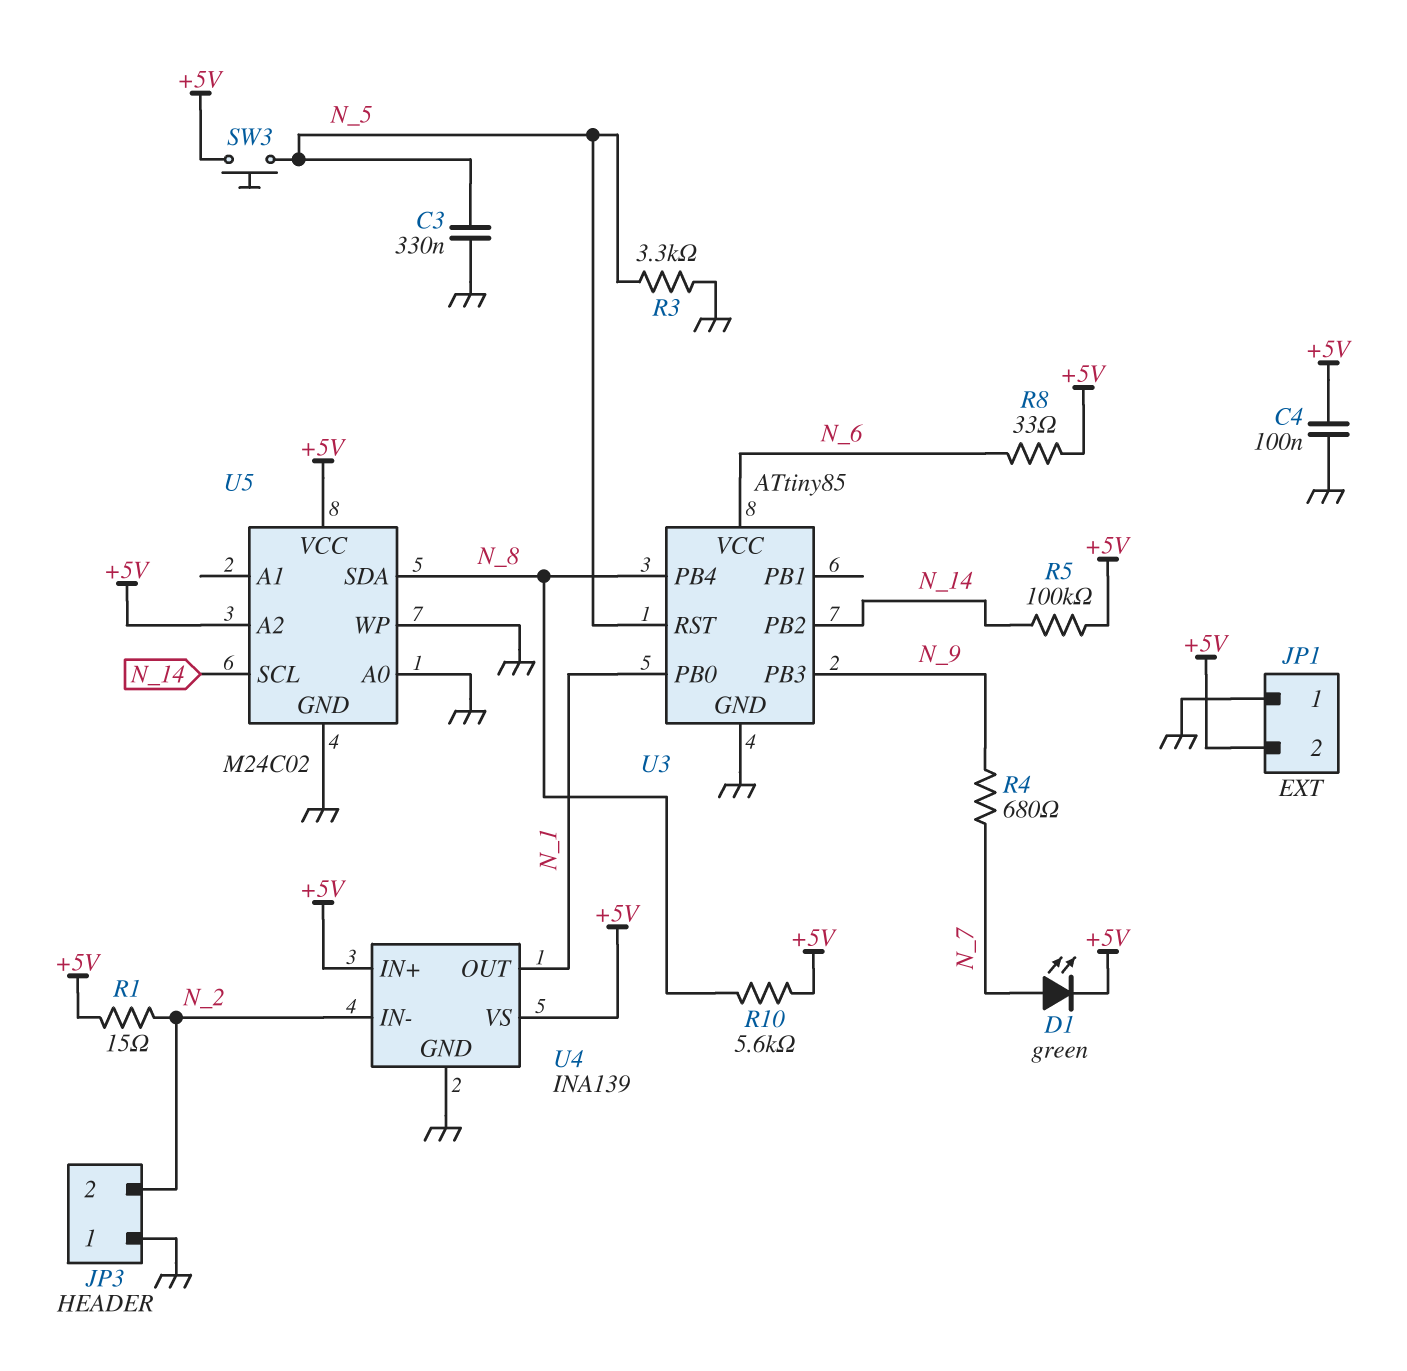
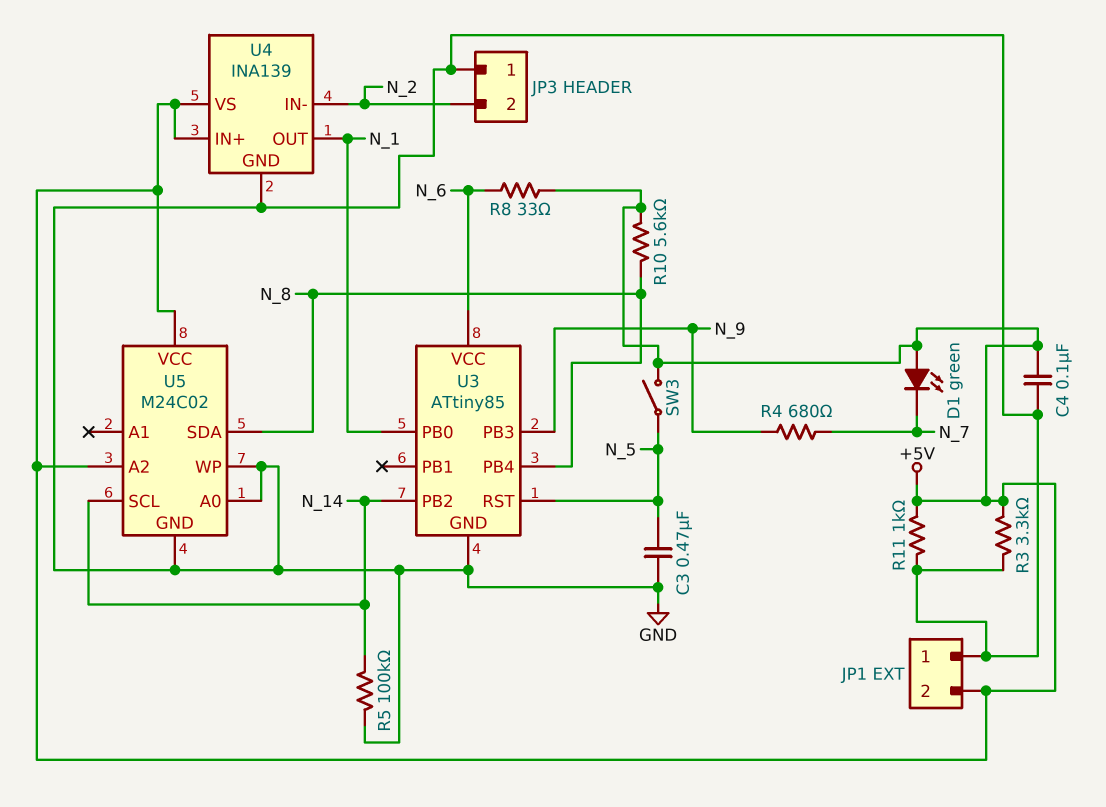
C3: 330nF (GND, N_5) -> 470nF (GND, N_5)
D1: LED green (A N_7, K +5V) -> LED green (A +5V, K N_7)
R1: 15 (+5V, N_2) -> none
R3: 3.3k (GND, N_5) -> 3.3k (+5V, GND)
R5: 100k (+5V, N_14) -> 100k (GND, N_14)
R11: none -> 1k (+5V, GND)
SW3: button (+5V, N_5) -> switch (+5V, N_5)

